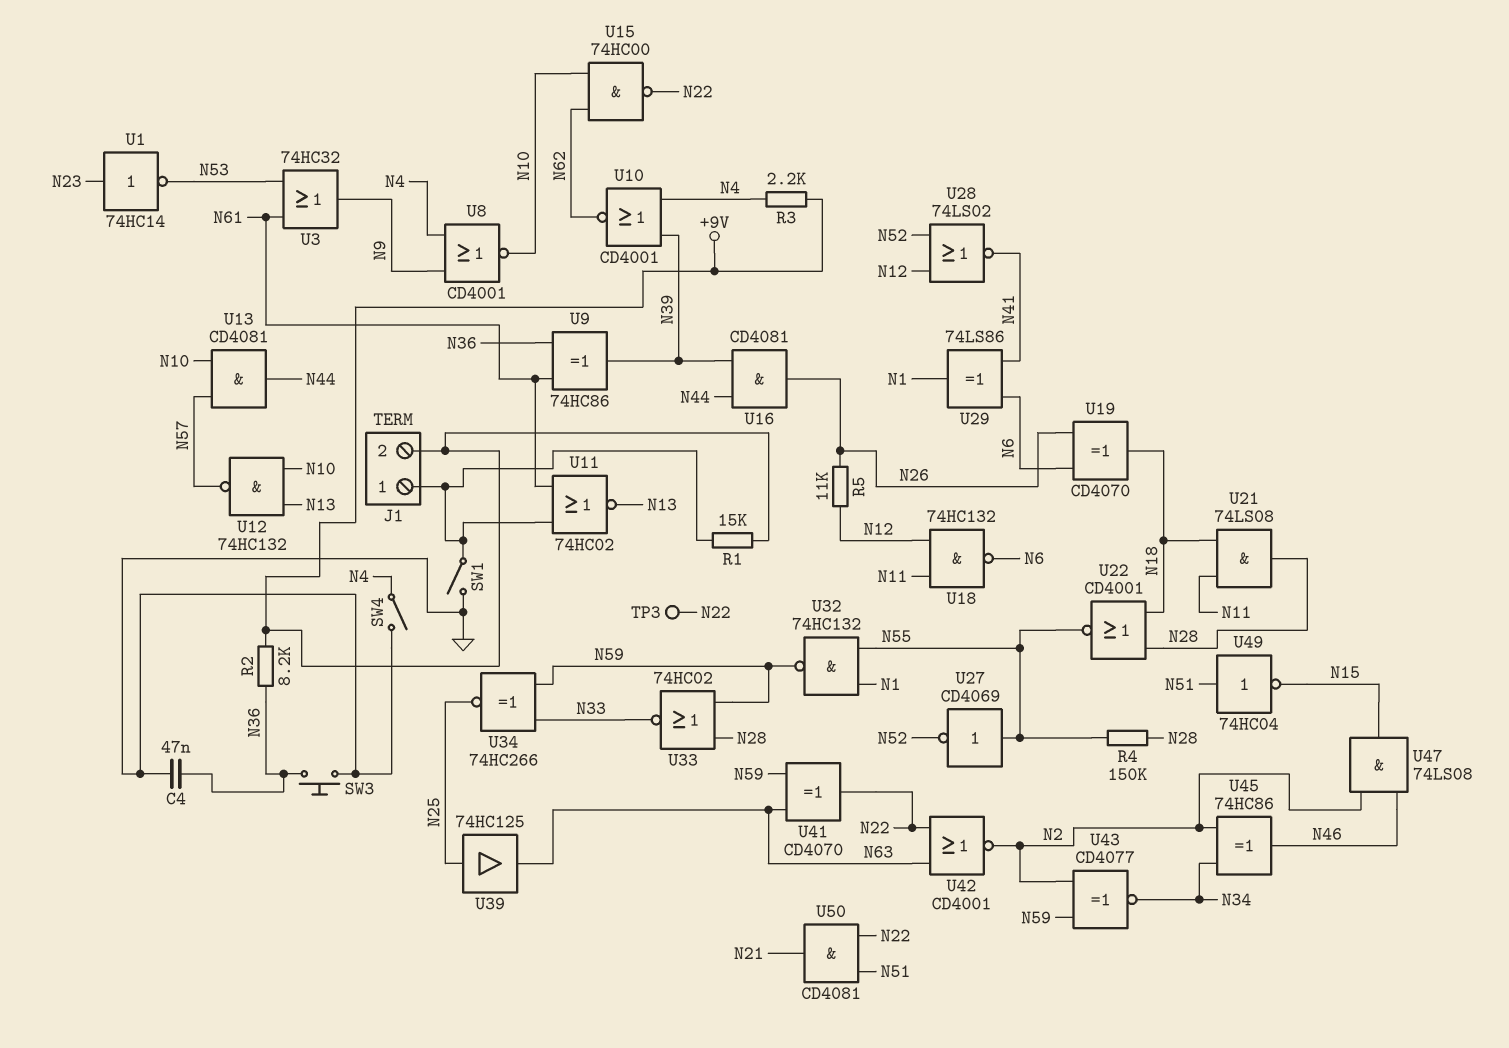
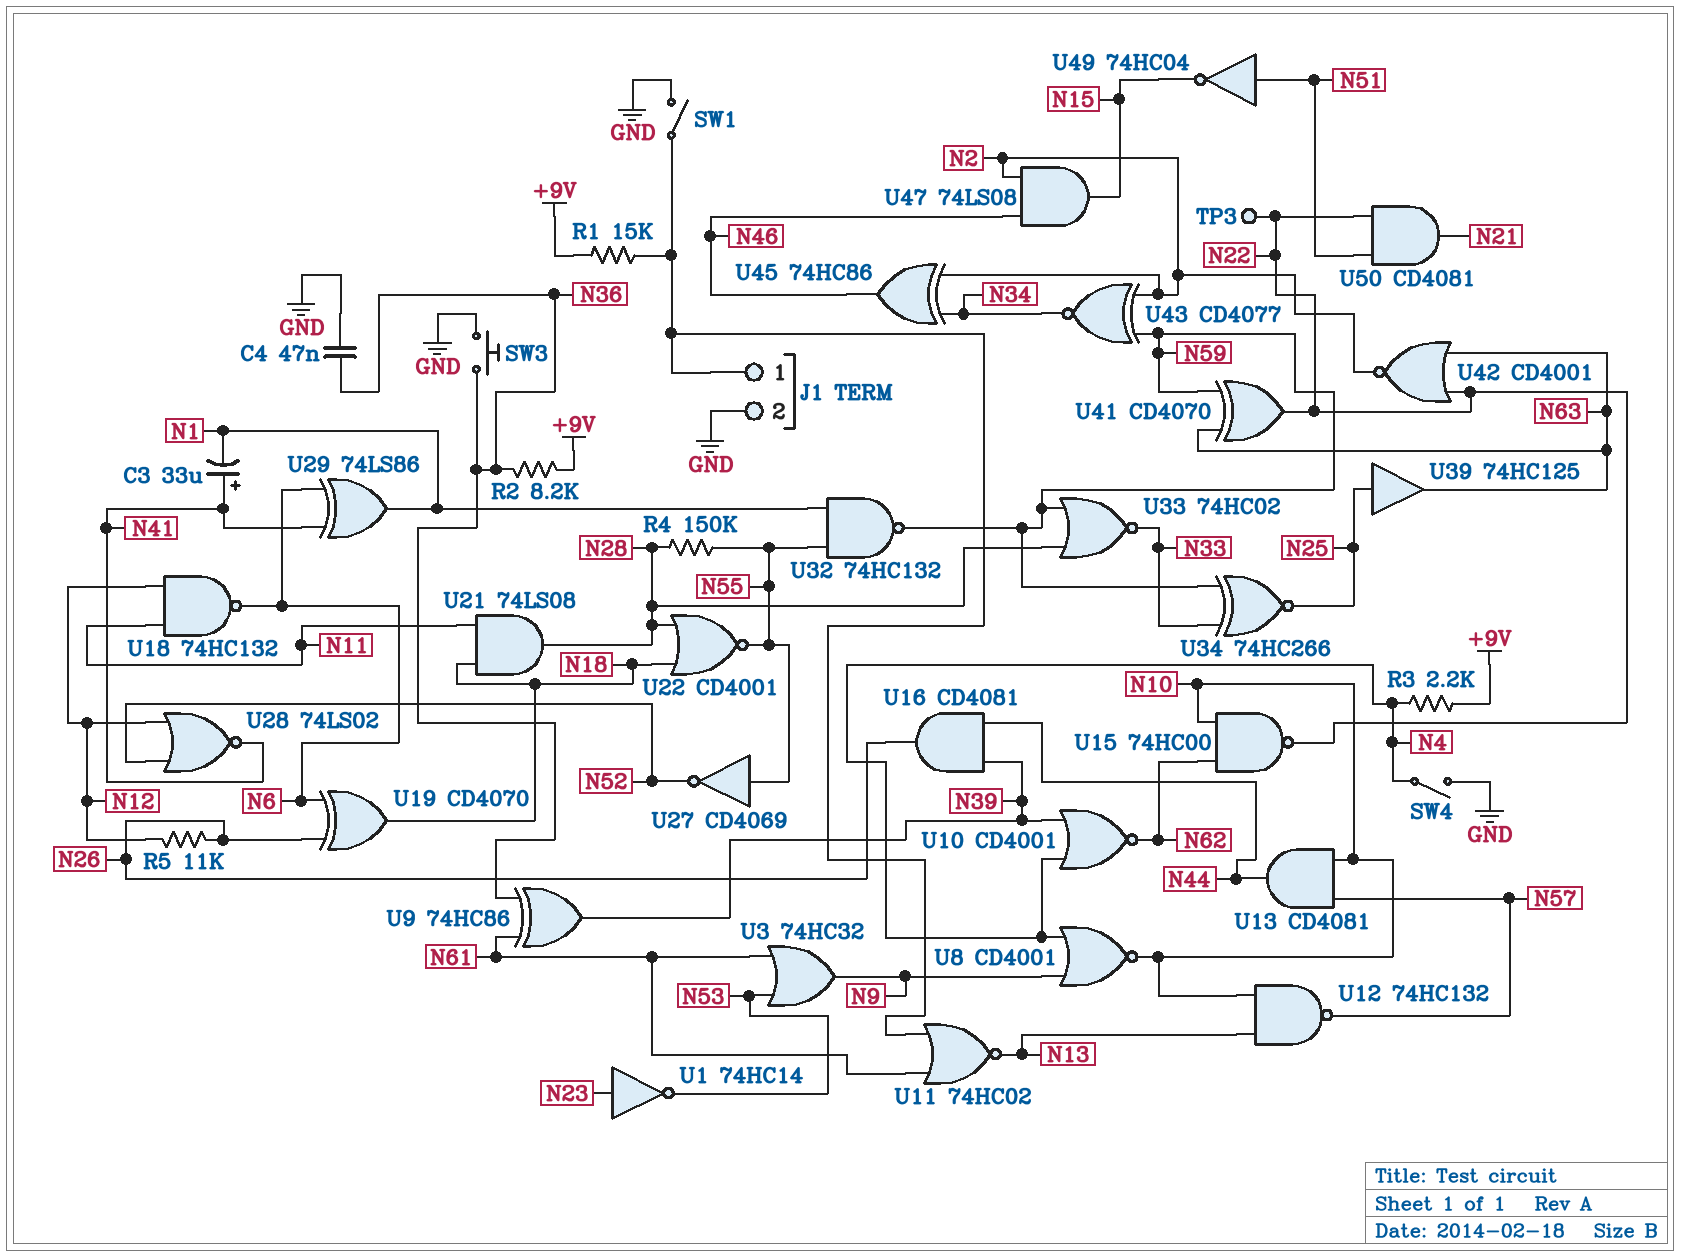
C3: none -> 33uF (plus N41, minus N1)
J1 pin 2: +9V -> GND

